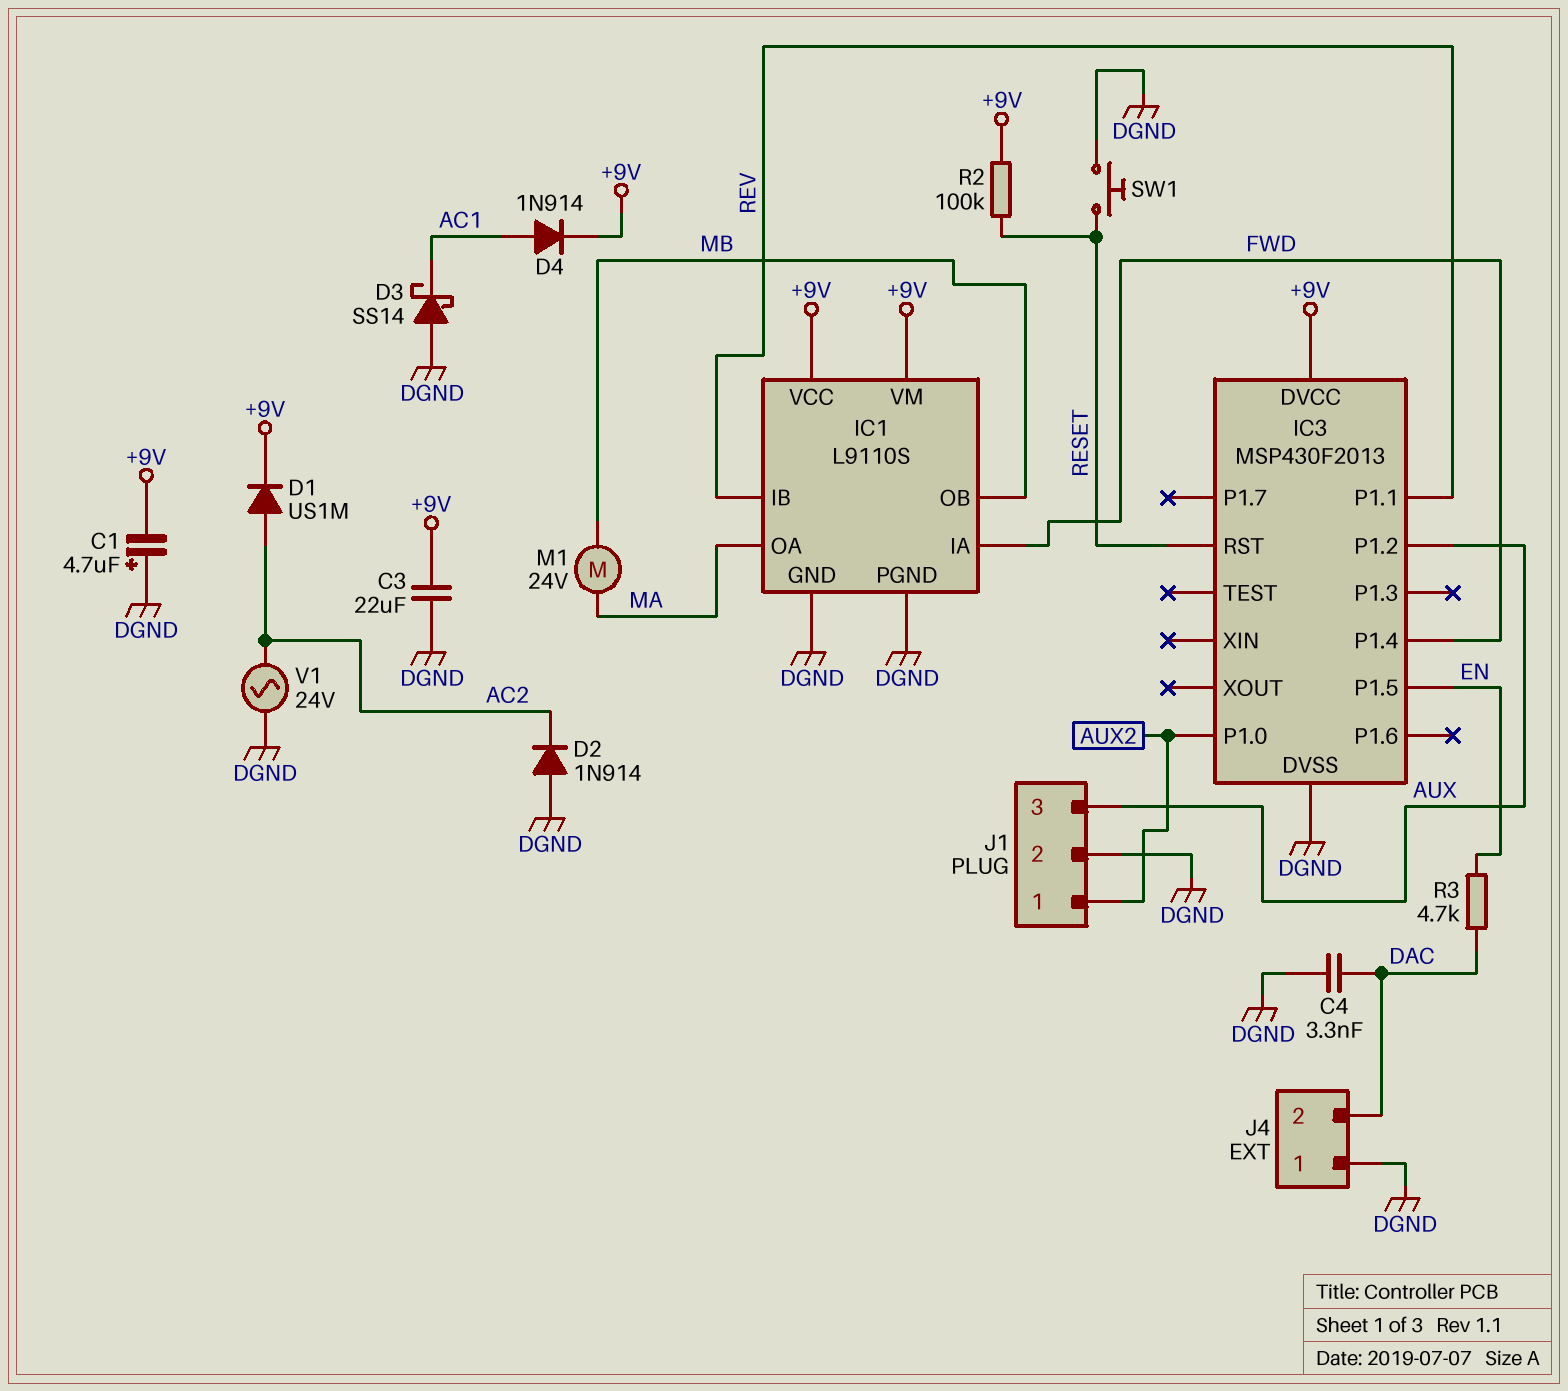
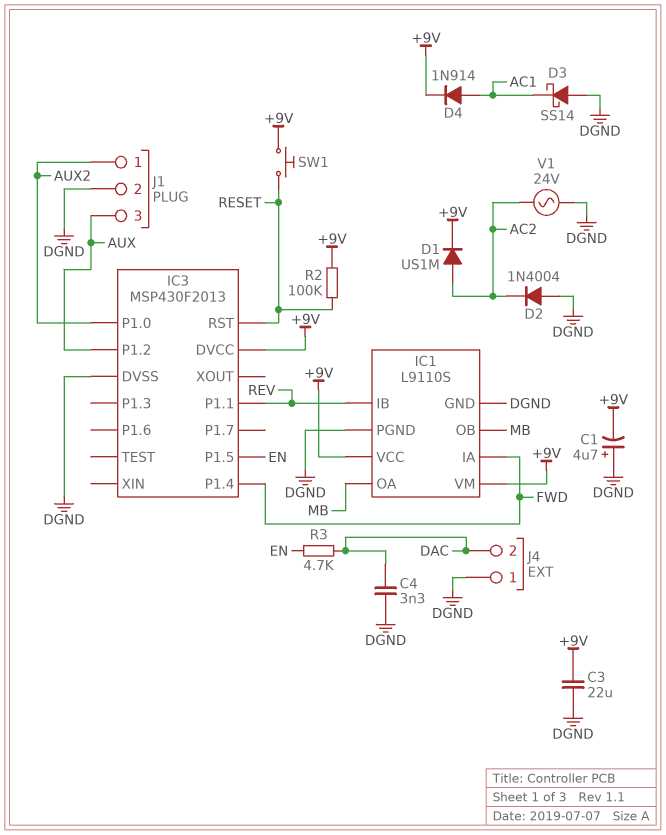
D2: diode 1N914 (A DGND, K AC2) -> diode 1N4004 (A DGND, K AC2)
IC1 pin OA: MA -> MB
M1: motor 24V (MA, MB) -> none
SW1: button (DGND, RESET) -> button (+9V, RESET)

